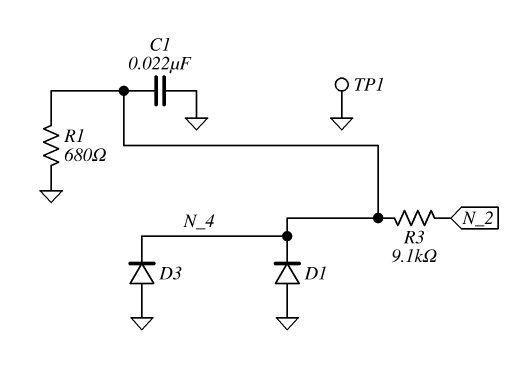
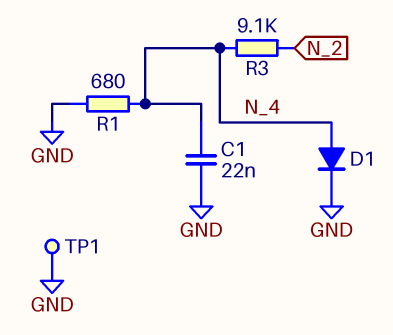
D1: diode (A GND, K N_4) -> diode (A N_4, K GND)
D3: diode (A GND, K N_4) -> none

